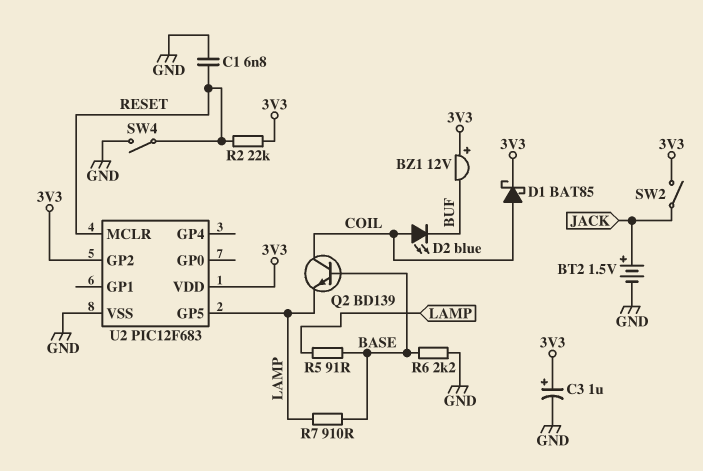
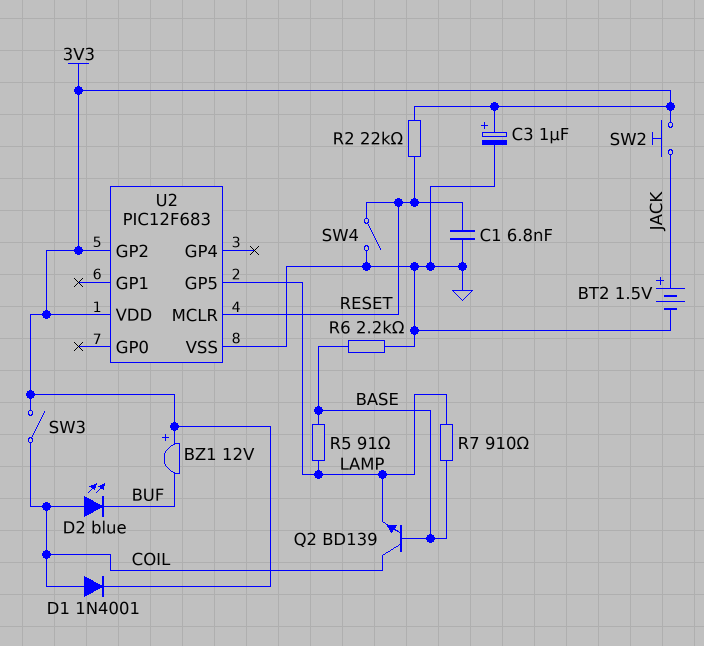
D1: schottky BAT85 (A COIL, K 3V3) -> diode 1N4001 (A COIL, K 3V3)
SW2: switch (3V3, JACK) -> button (3V3, JACK)
SW3: none -> switch (3V3, COIL)

